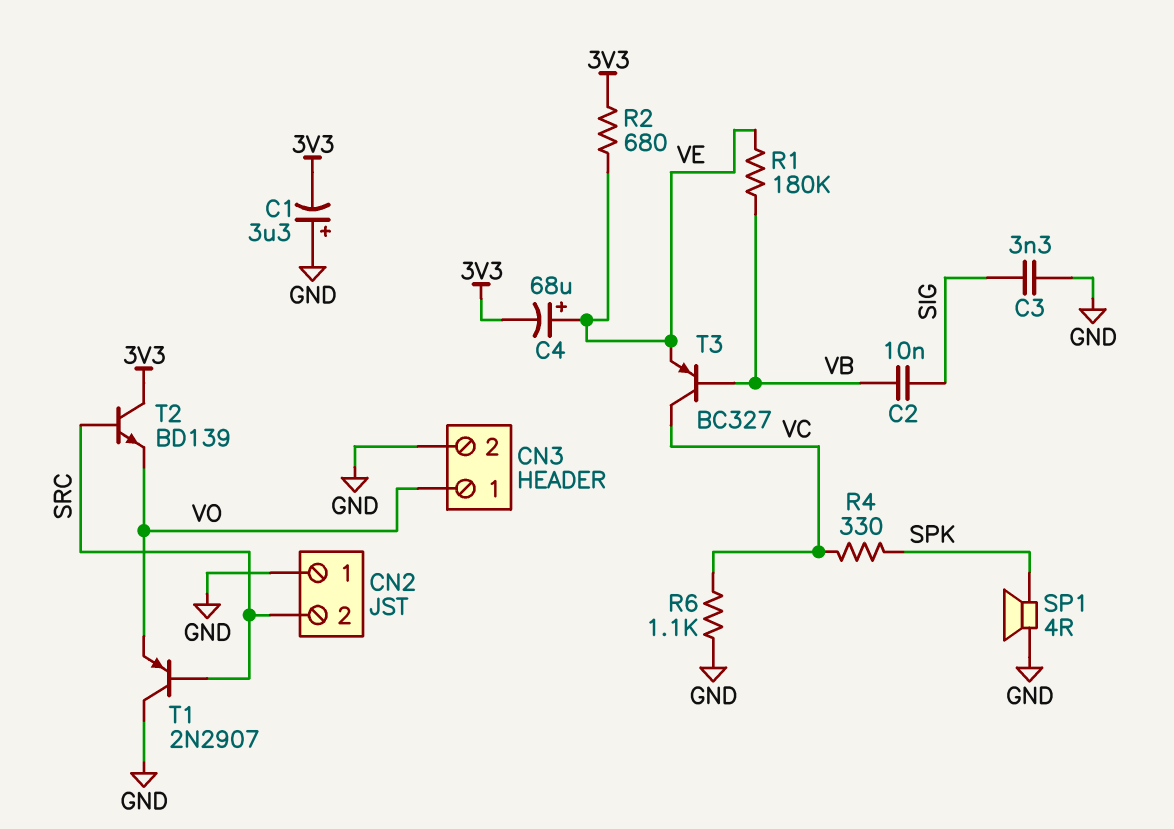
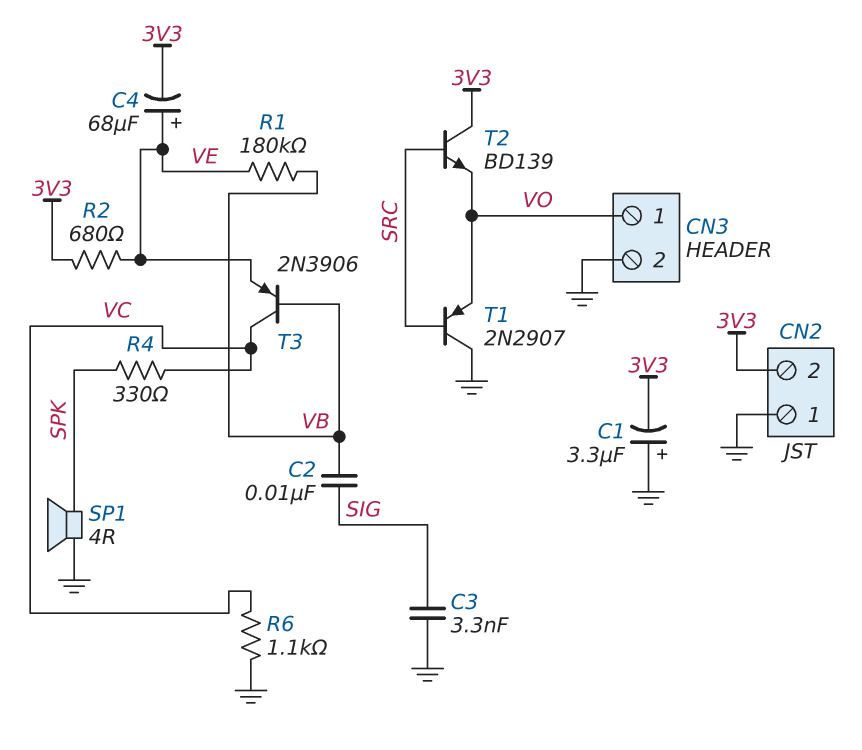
CN2 pin 2: SRC -> 3V3
T3: PNP BC327 (B VB, C VC, E VE) -> PNP 2N3906 (B VB, C VC, E VE)

